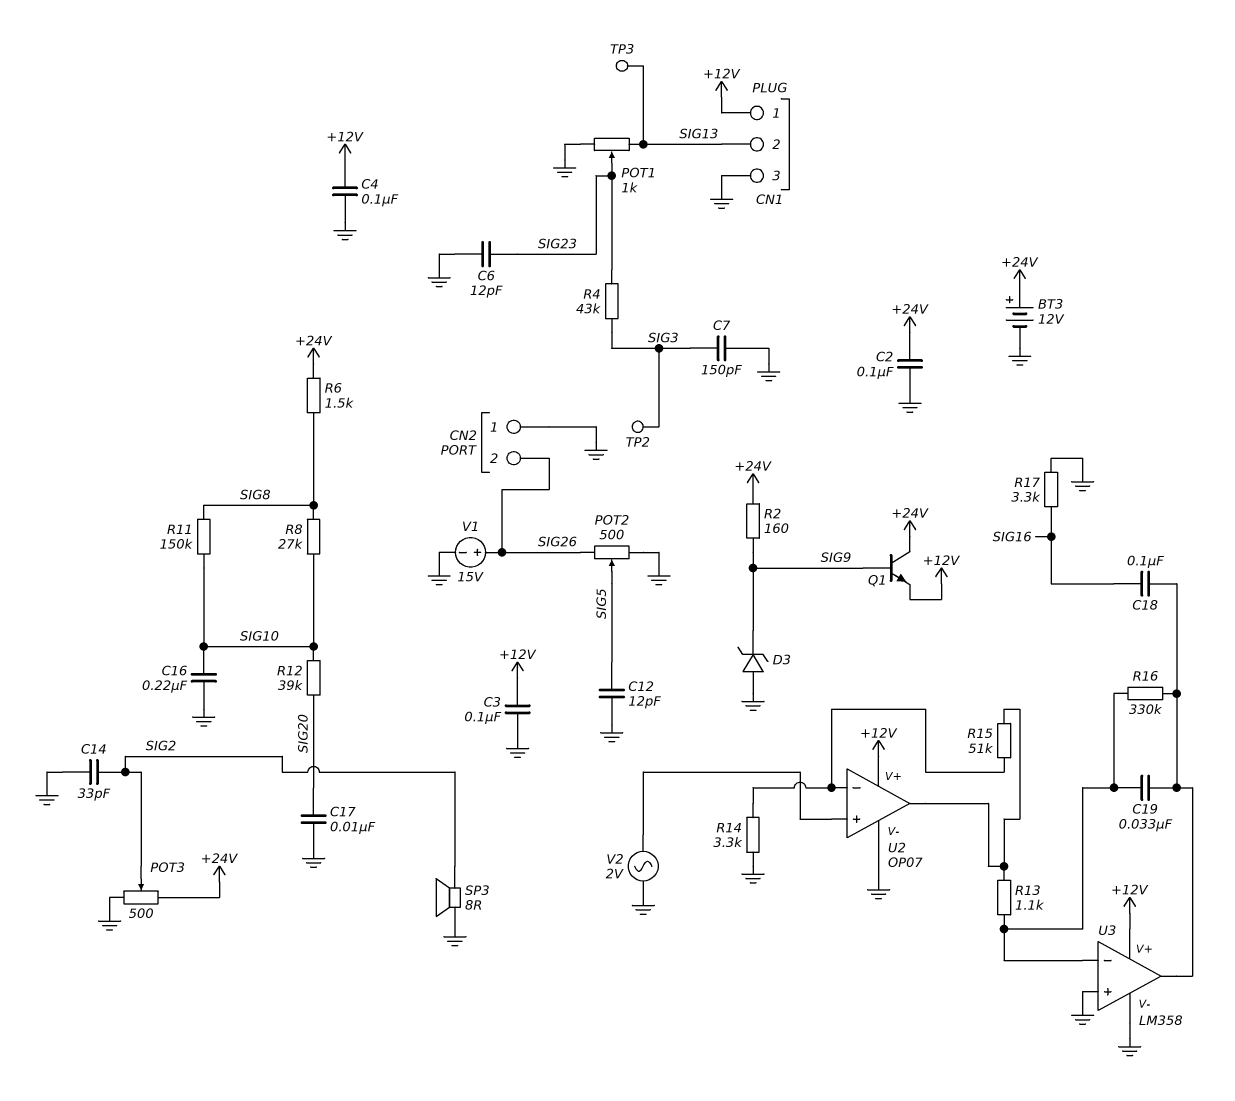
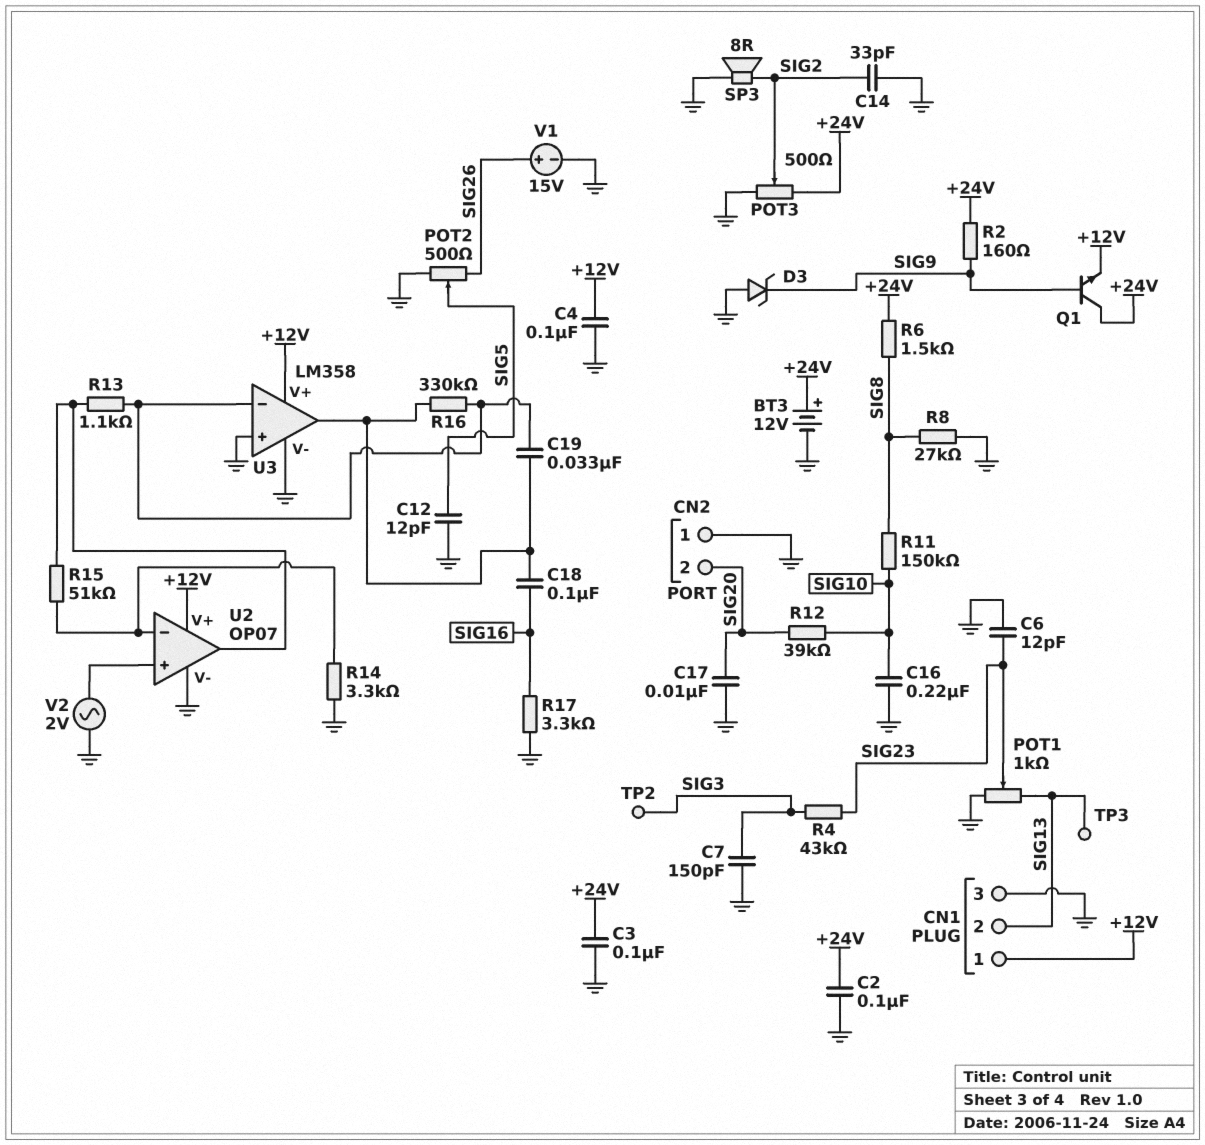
C3: 100nF (+12V, GND) -> 100nF (+24V, GND)
CN2 pin 2: SIG26 -> SIG20
R8: 27k (SIG8, SIG10) -> 27k (GND, SIG8)

